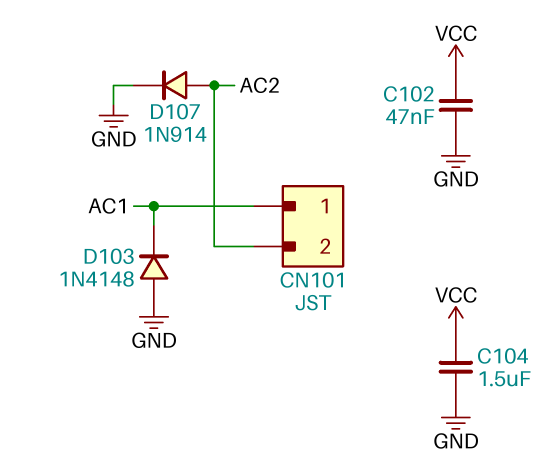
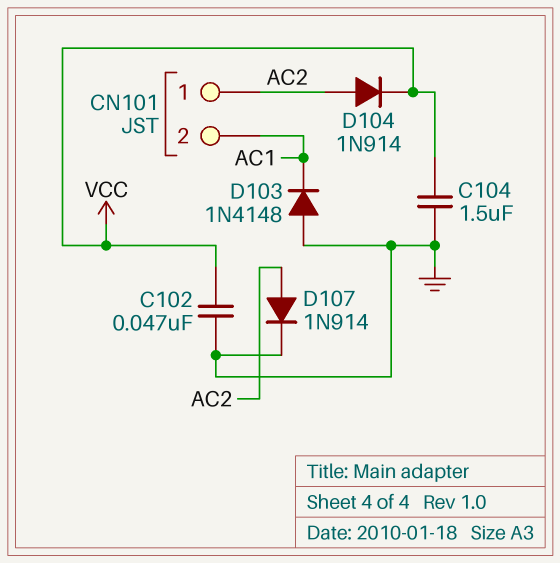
CN101 pin 1: AC1 -> AC2
CN101 pin 2: AC2 -> AC1
D104: none -> diode 1N914 (A AC2, K VCC)

